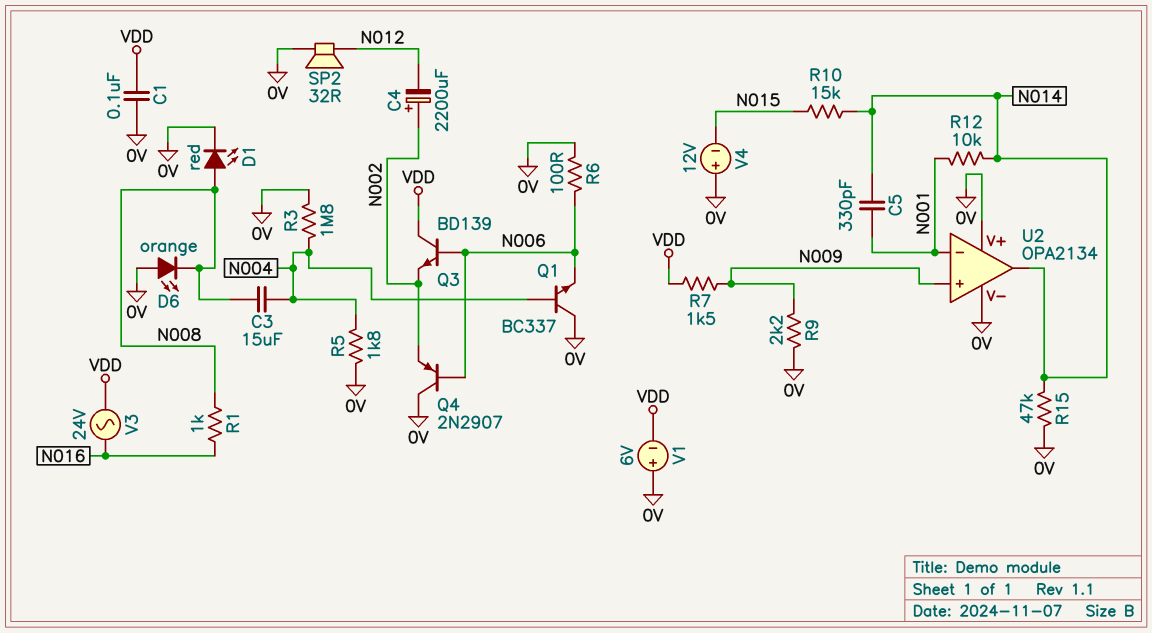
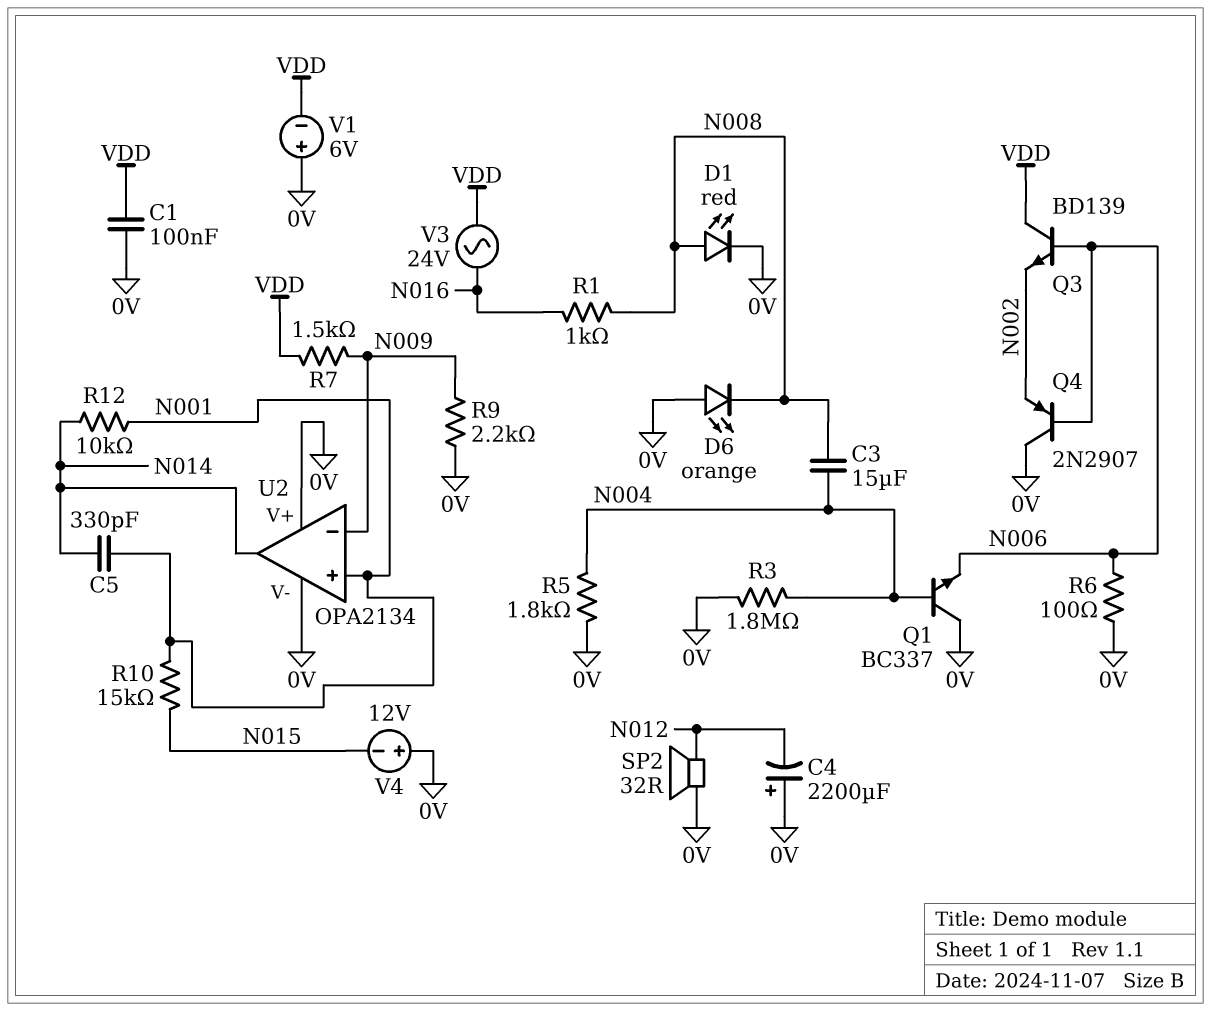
C4: 2200uF (plus N002, minus N012) -> 2200uF (plus 0V, minus N012)
R10: 15k (N014, N015) -> 15k (N001, N015)
R15: 47k (0V, N014) -> none
U2 pin in+: N009 -> N001
U2 pin in-: N001 -> N009

